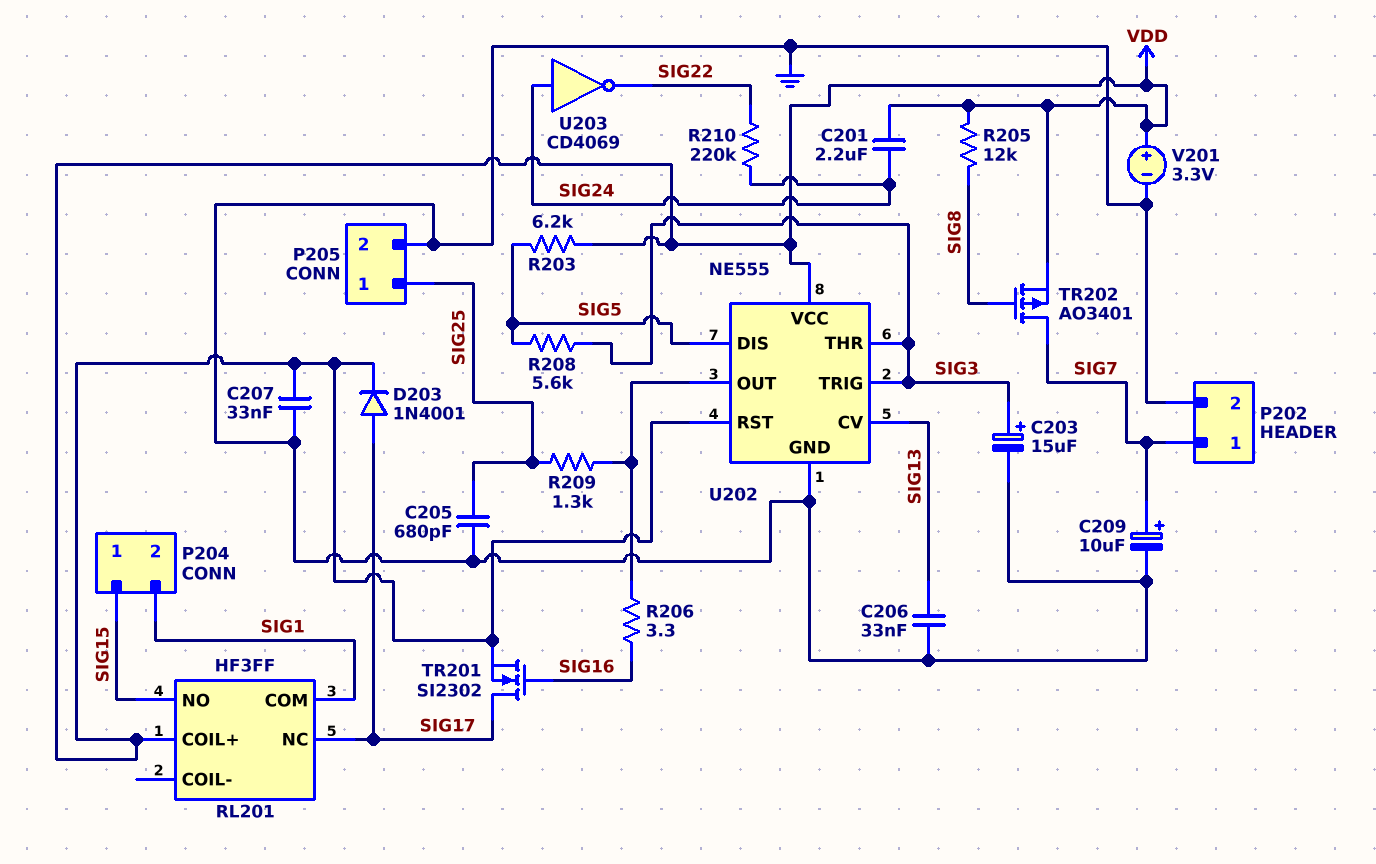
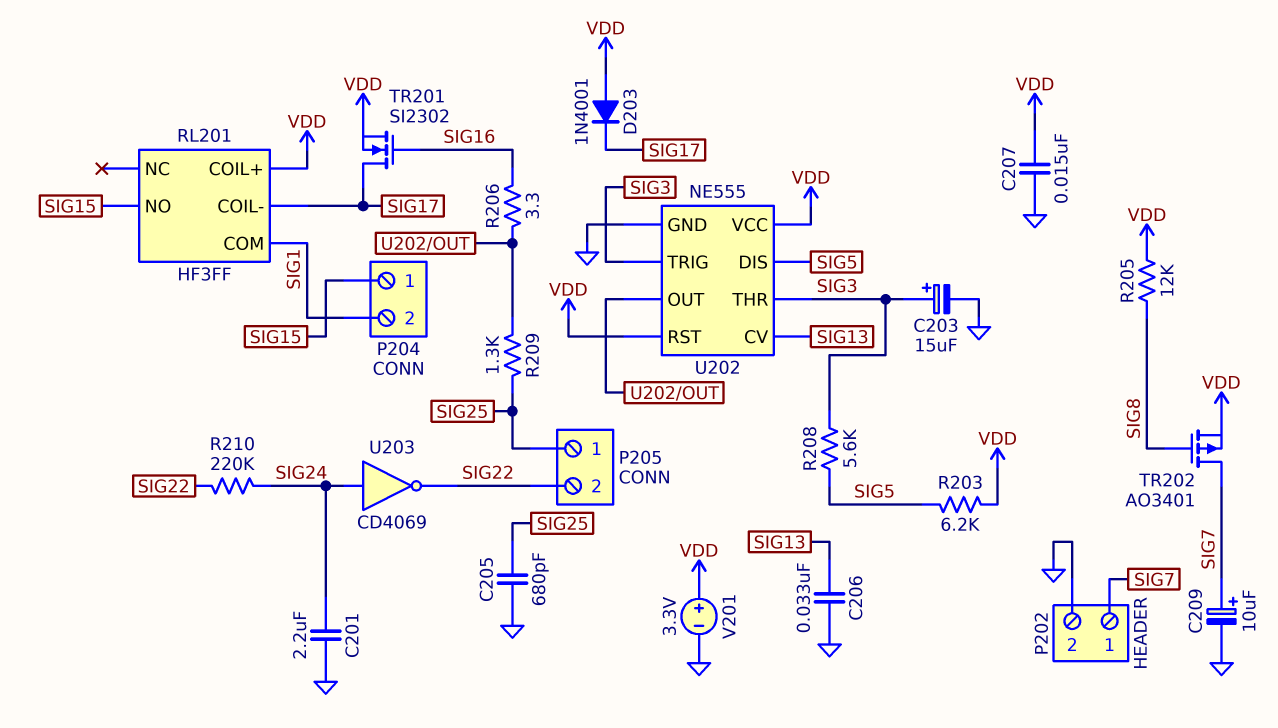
C201: 2.2uF (SIG24, VDD) -> 2.2uF (GND, SIG24)
C207: 33nF (GND, VDD) -> 15nF (GND, VDD)
D203: diode 1N4001 (A SIG17, K VDD) -> diode 1N4001 (A VDD, K SIG17)
P205 pin 2: GND -> SIG22
RL201 pin COIL-: none -> SIG17
RL201 pin NC: SIG17 -> none

